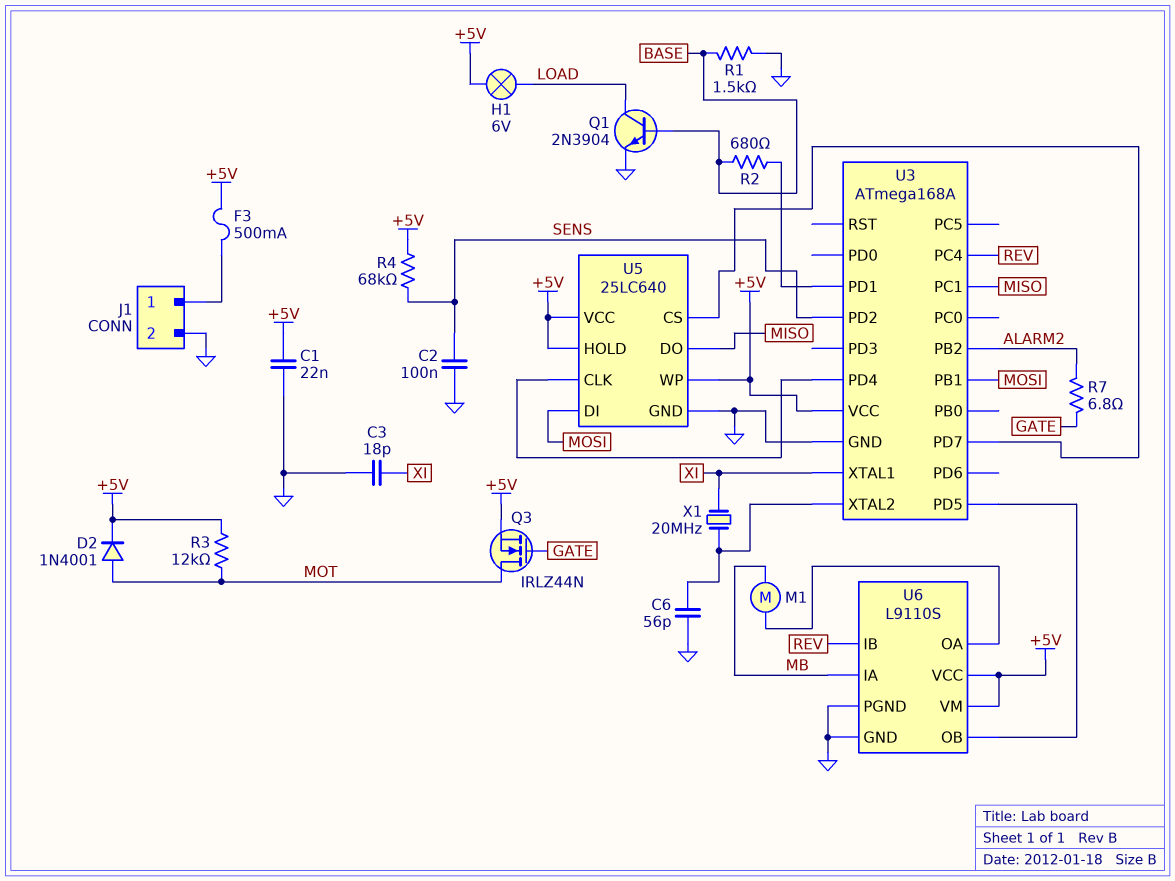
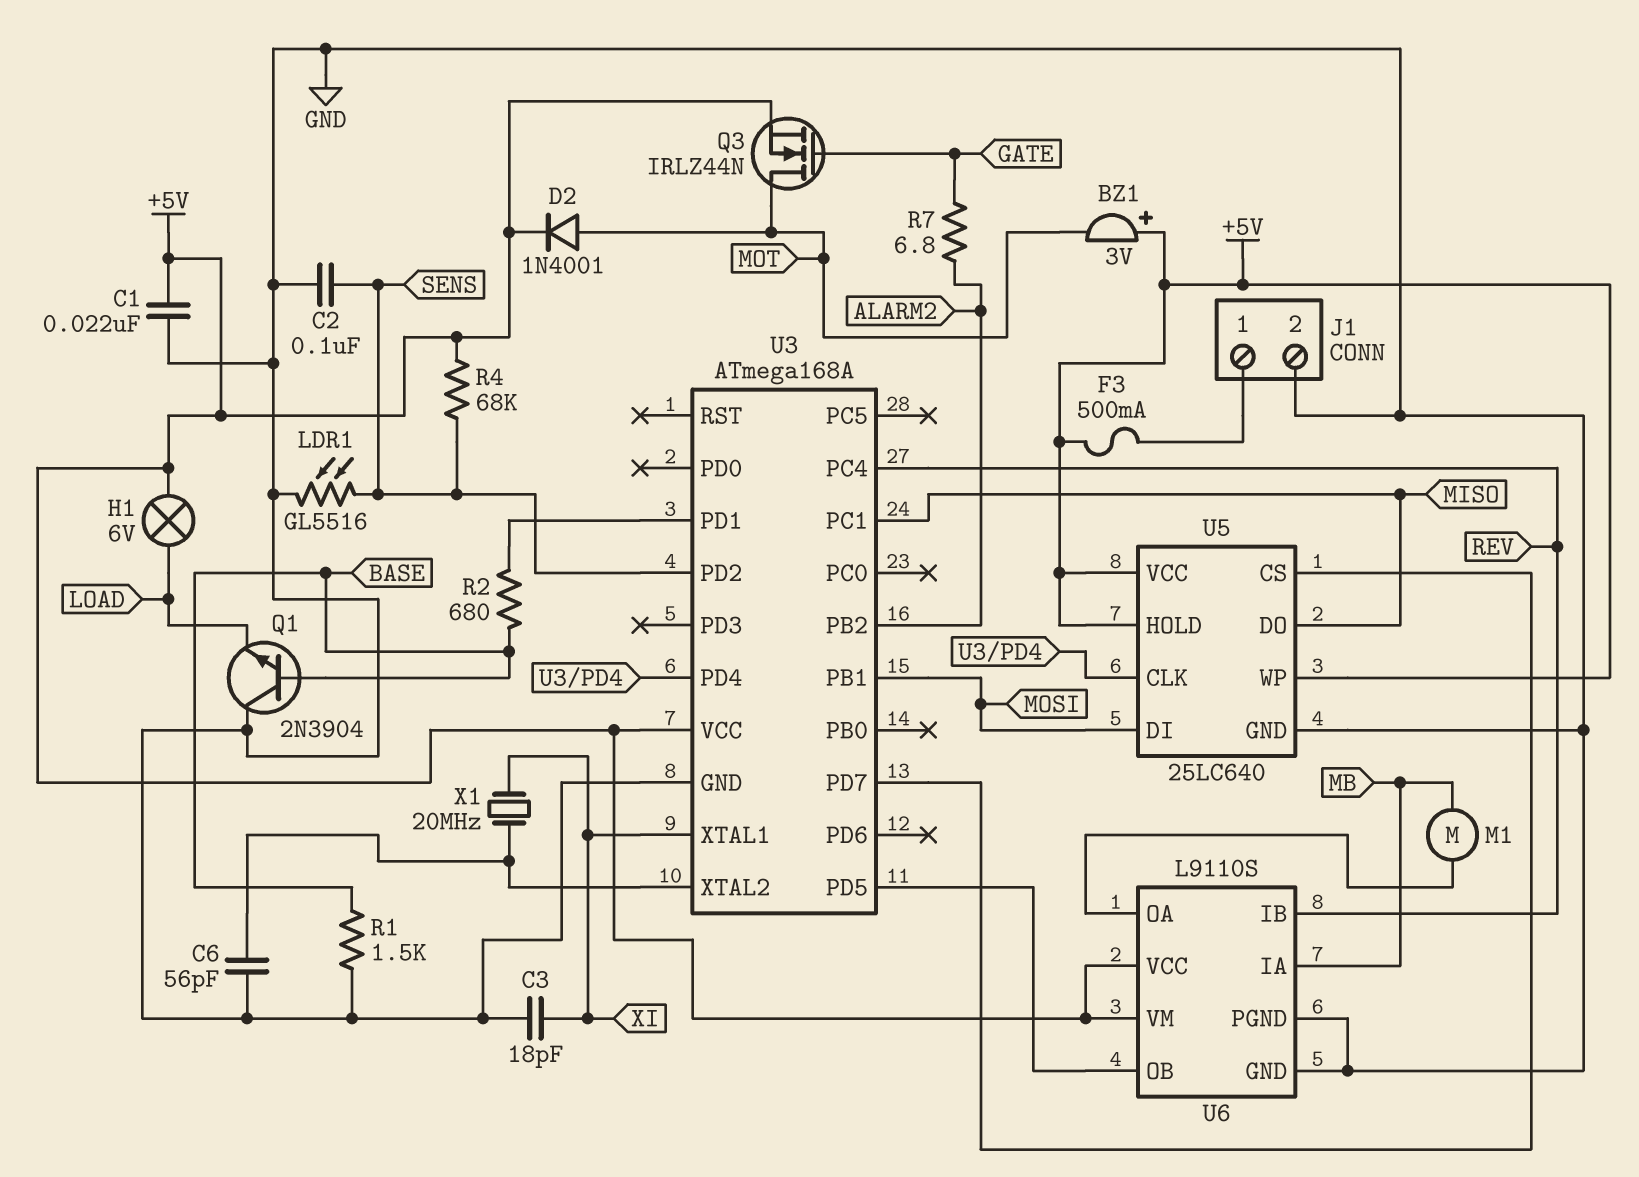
BZ1: none -> buzzer 3V (plus +5V, minus MOT)
LDR1: none -> GL5516 (GND, SENS)
Q1: NPN 2N3904 (B BASE, C LOAD, E GND) -> NPN 2N3904 (B BASE, C GND, E LOAD)
R3: 12k (+5V, MOT) -> none

